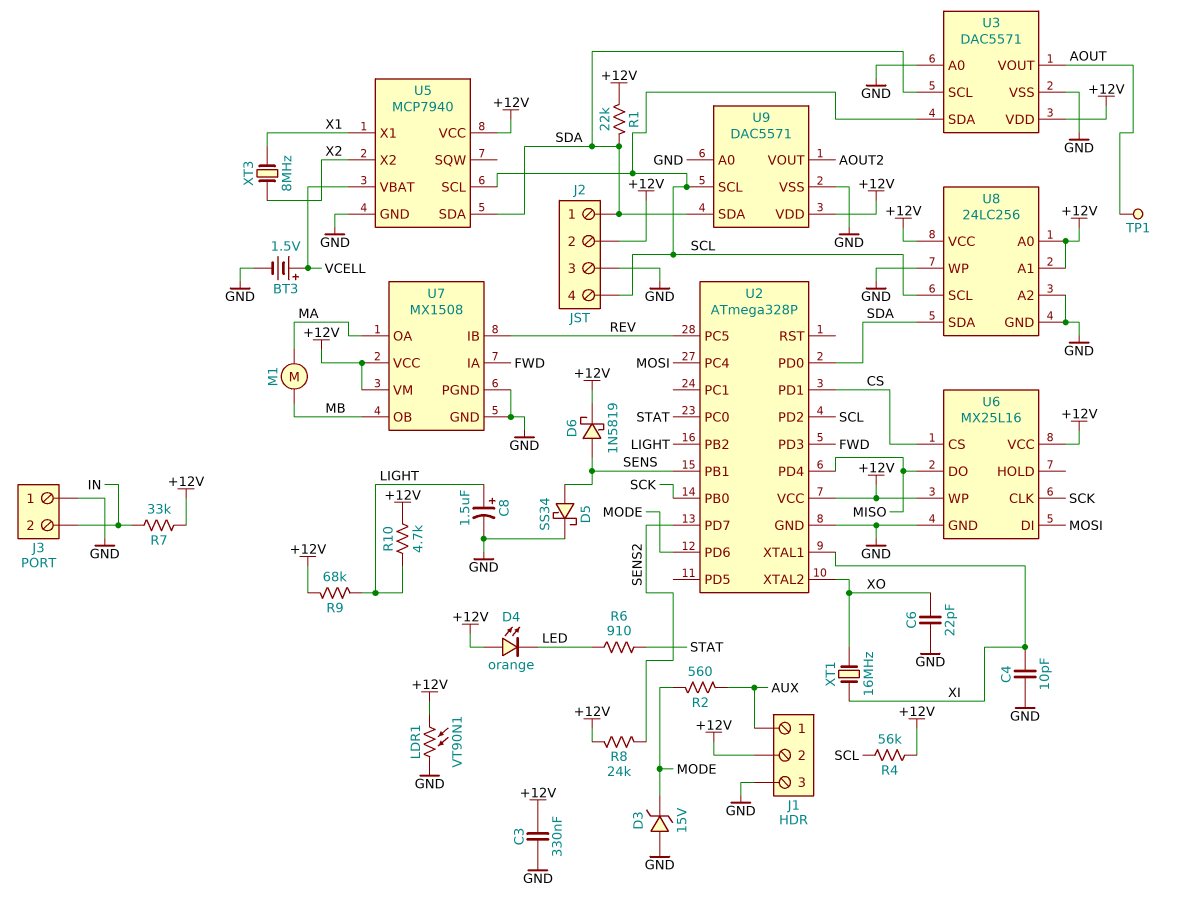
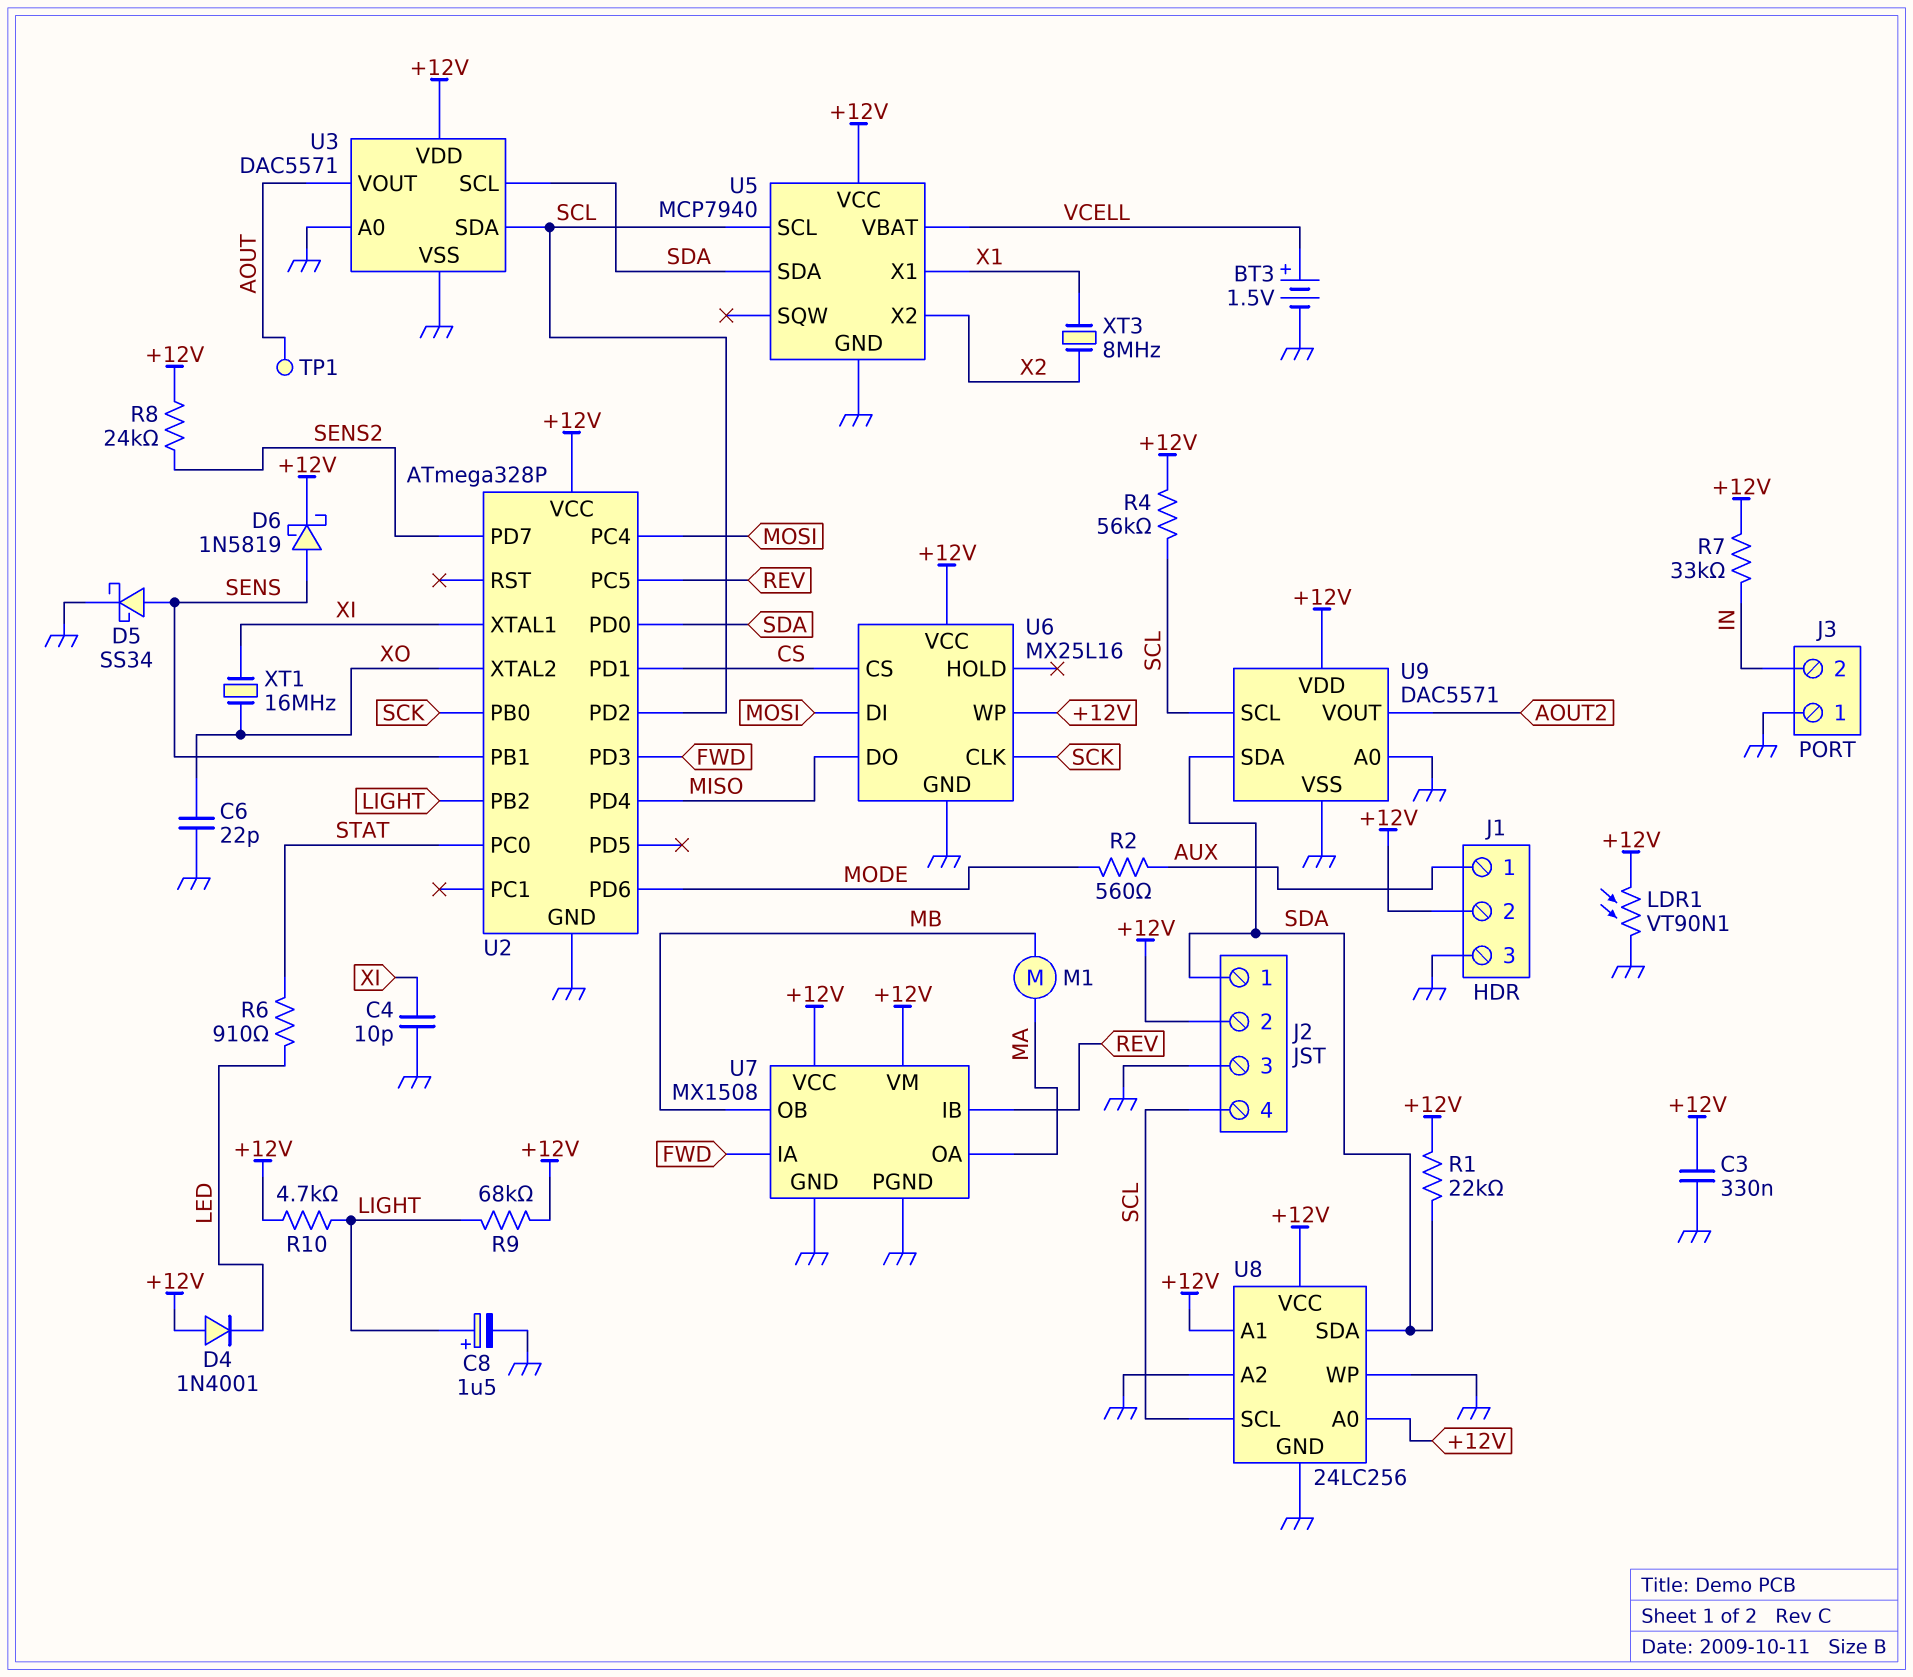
D3: zener 15V (A GND, K MODE) -> none
D4: LED orange (A +12V, K LED) -> diode 1N4001 (A +12V, K LED)

